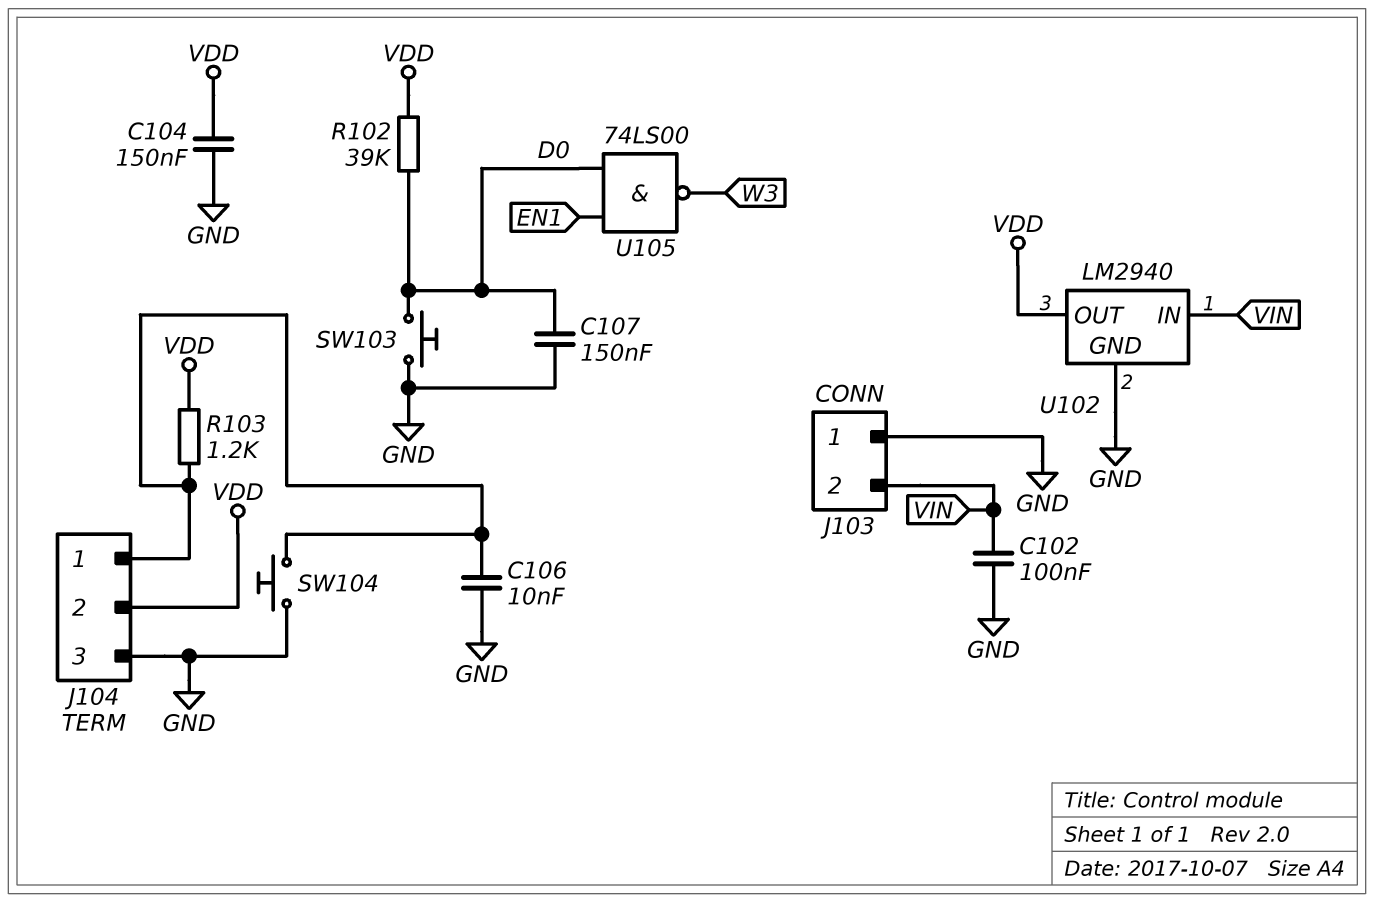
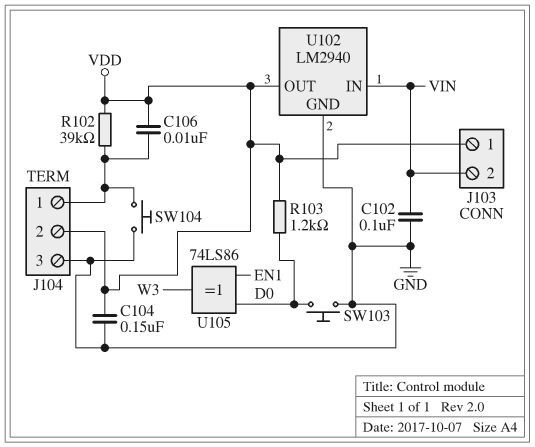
C106: 10nF (GND, J104/1) -> 10nF (J104/1, VDD)
C107: 150nF (D0, GND) -> none
J103 pin 1: GND -> VDD
R102: 39k (D0, VDD) -> 39k (J104/1, VDD)
R103: 1.2k (J104/1, VDD) -> 1.2k (D0, VDD)
U105: NAND 74LS00 (in D0, in EN1, out W3) -> XOR 74LS86 (in D0, in EN1, out W3)

